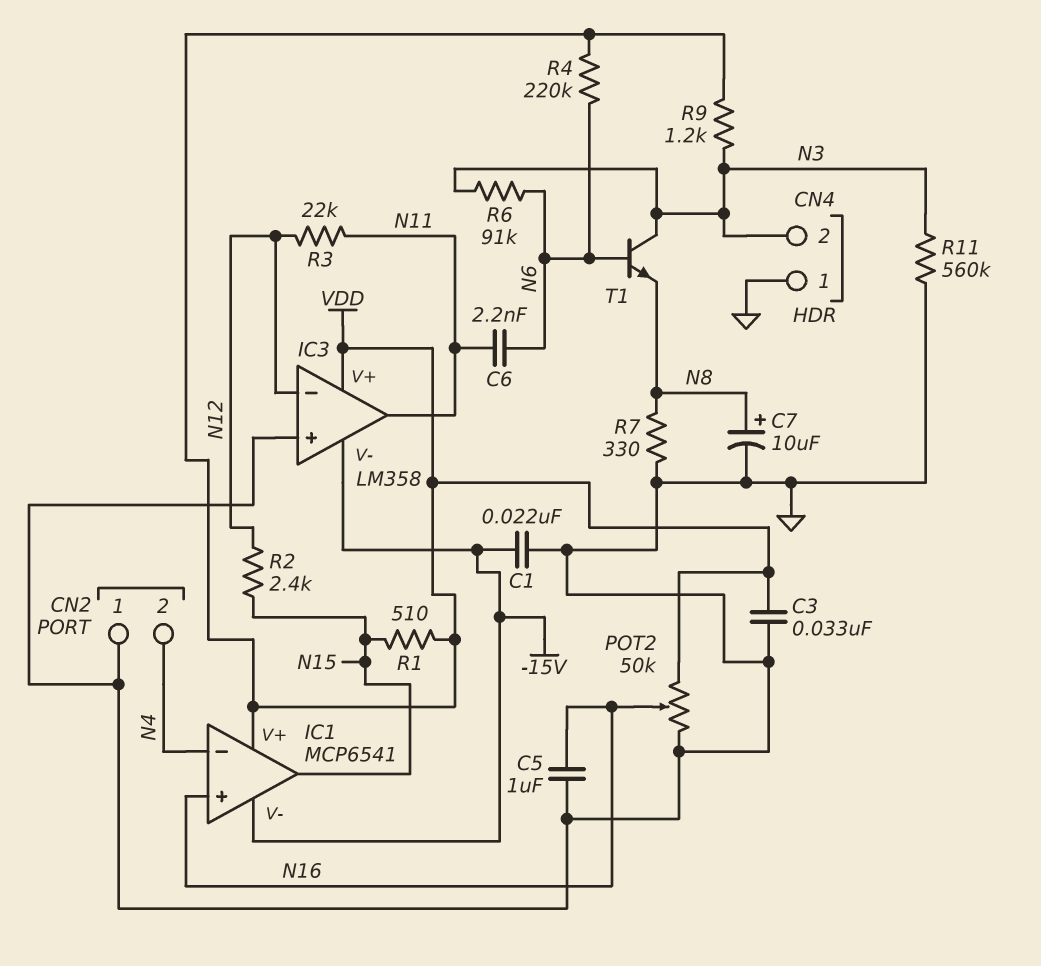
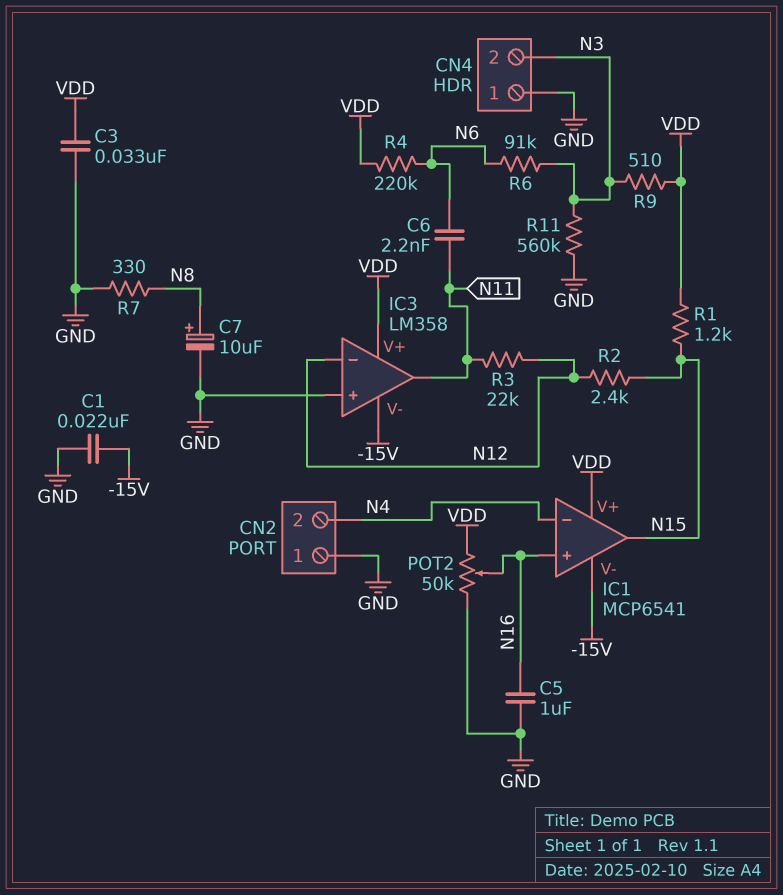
R1: 510 (N15, VDD) -> 1.2k (N15, VDD)
R9: 1.2k (N3, VDD) -> 510 (N3, VDD)
T1: NPN (B N6, C N3, E N8) -> none

